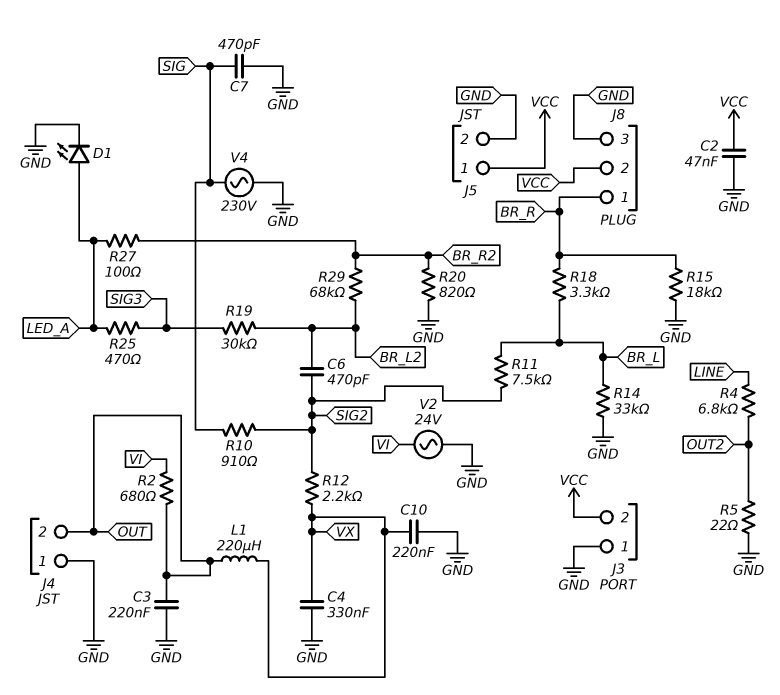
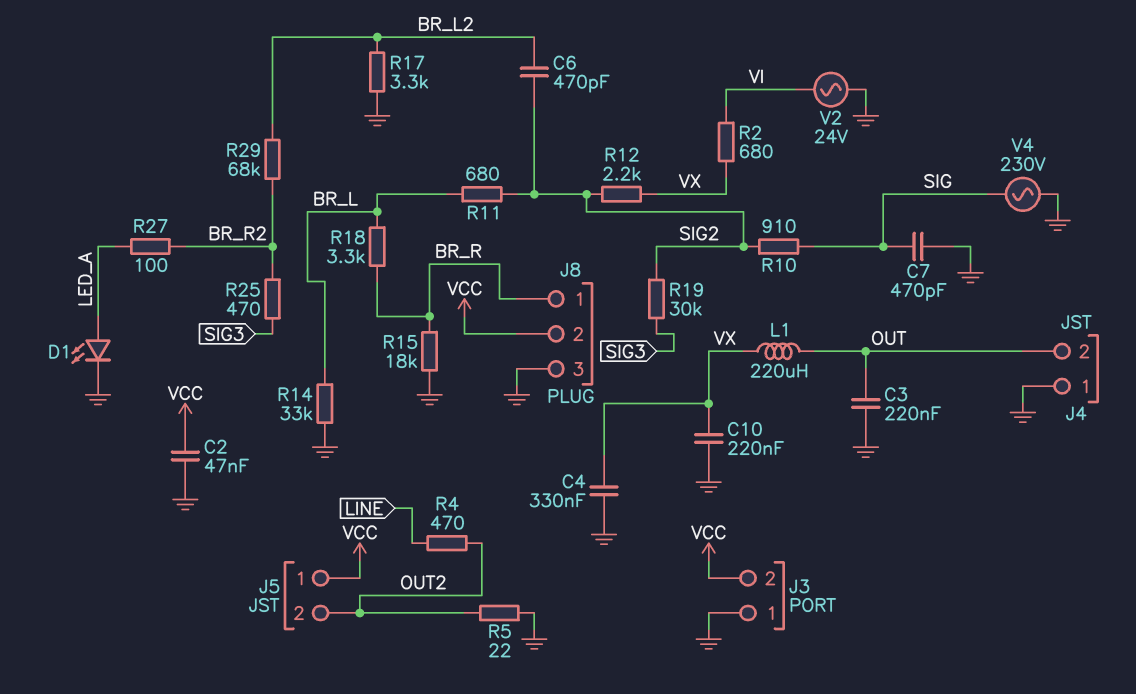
J5 pin 2: GND -> OUT2
R2: 680 (OUT, VI) -> 680 (VI, VX)
R4: 6.8k (LINE, OUT2) -> 470 (LINE, OUT2)
R11: 7.5k (BR_L, SIG2) -> 680 (BR_L, SIG2)
R17: none -> 3.3k (BR_L2, GND)
R19: 30k (BR_L2, SIG3) -> 30k (SIG2, SIG3)
R20: 820 (BR_R2, GND) -> none
R25: 470 (LED_A, SIG3) -> 470 (BR_R2, SIG3)

